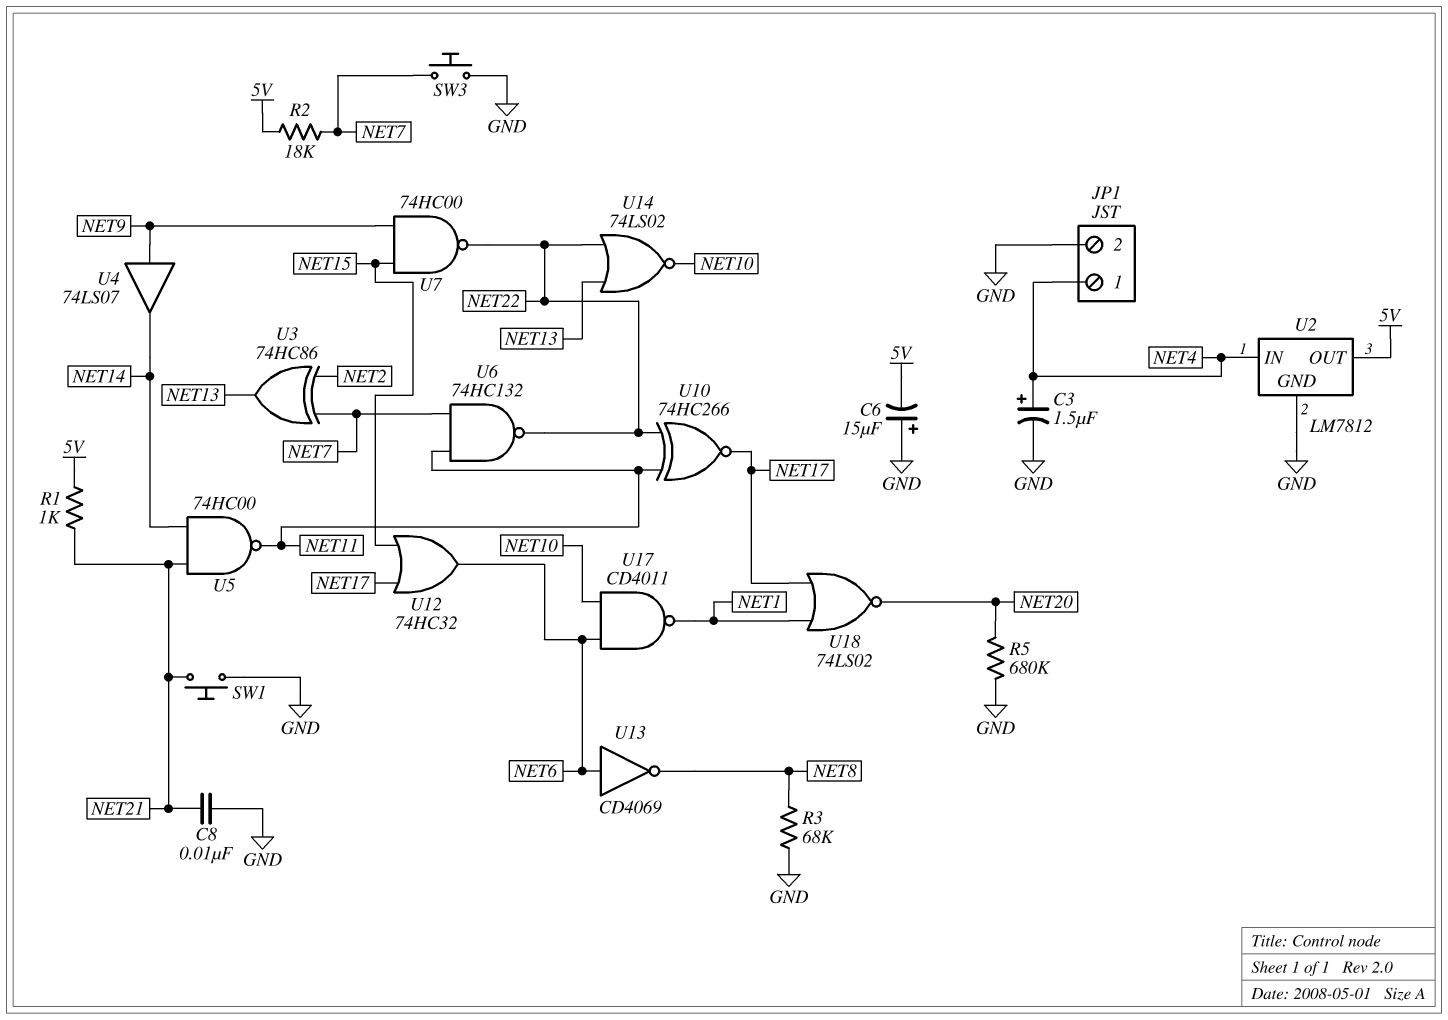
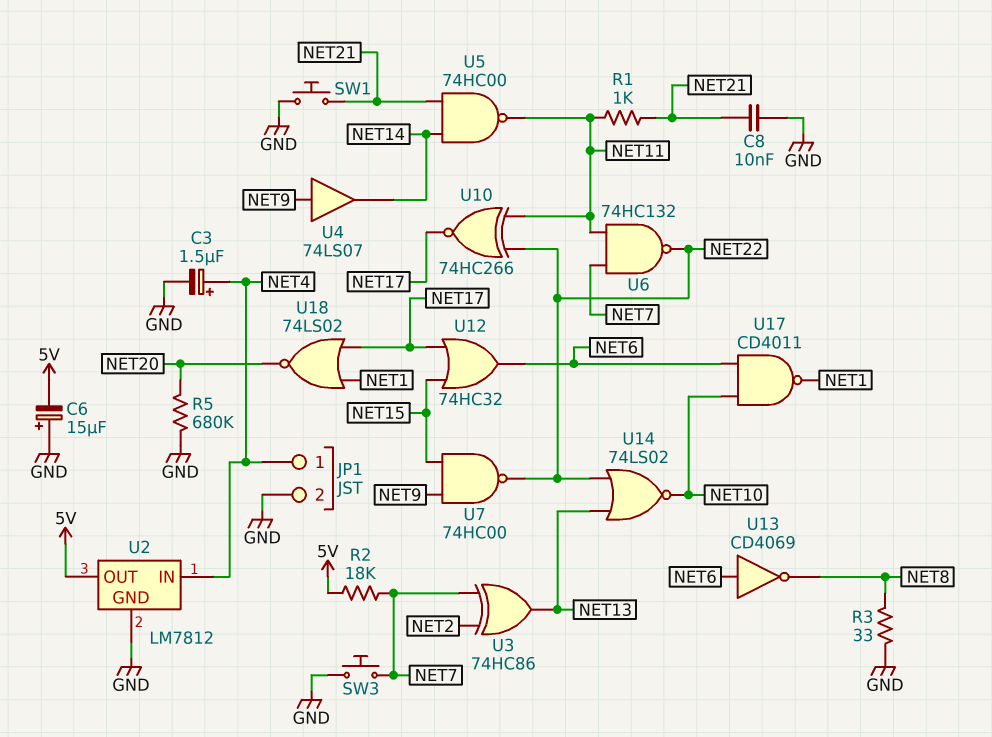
R1: 1k (5V, NET21) -> 1k (NET11, NET21)
R3: 68k (GND, NET8) -> 33 (GND, NET8)

